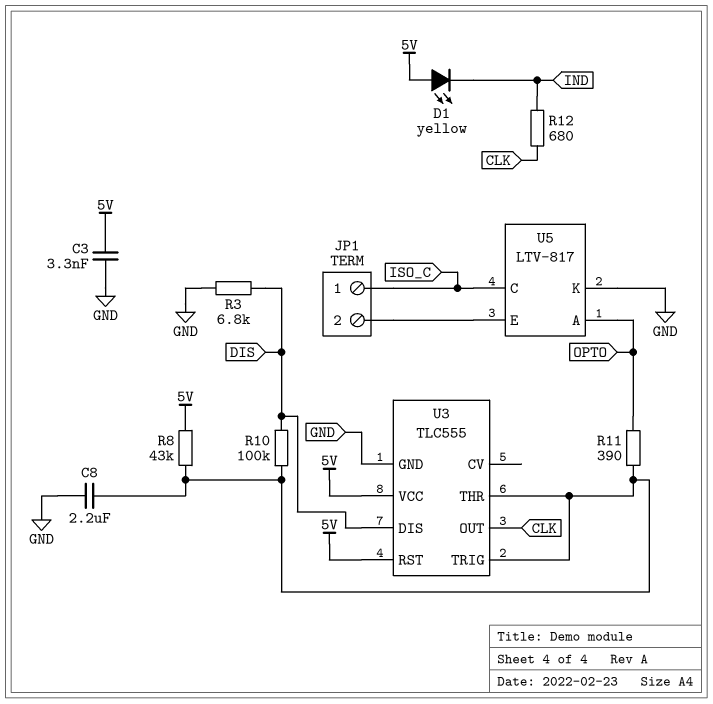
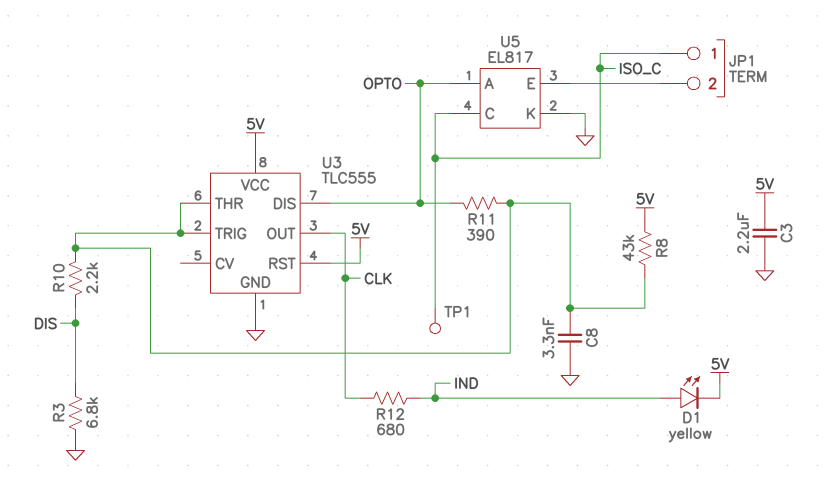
C3: 3.3nF (5V, GND) -> 2.2uF (5V, GND)
C8: 2.2uF (GND, U3/THR) -> 3.3nF (GND, U3/THR)
D1: LED yellow (A 5V, K IND) -> LED yellow (A IND, K 5V)
R10: 100k (DIS, U3/THR) -> 2.2k (DIS, U3/THR)
TP1: none -> test point (ISO_C)
U3 pin DIS: DIS -> OPTO
U5: LTV-817 -> EL817

